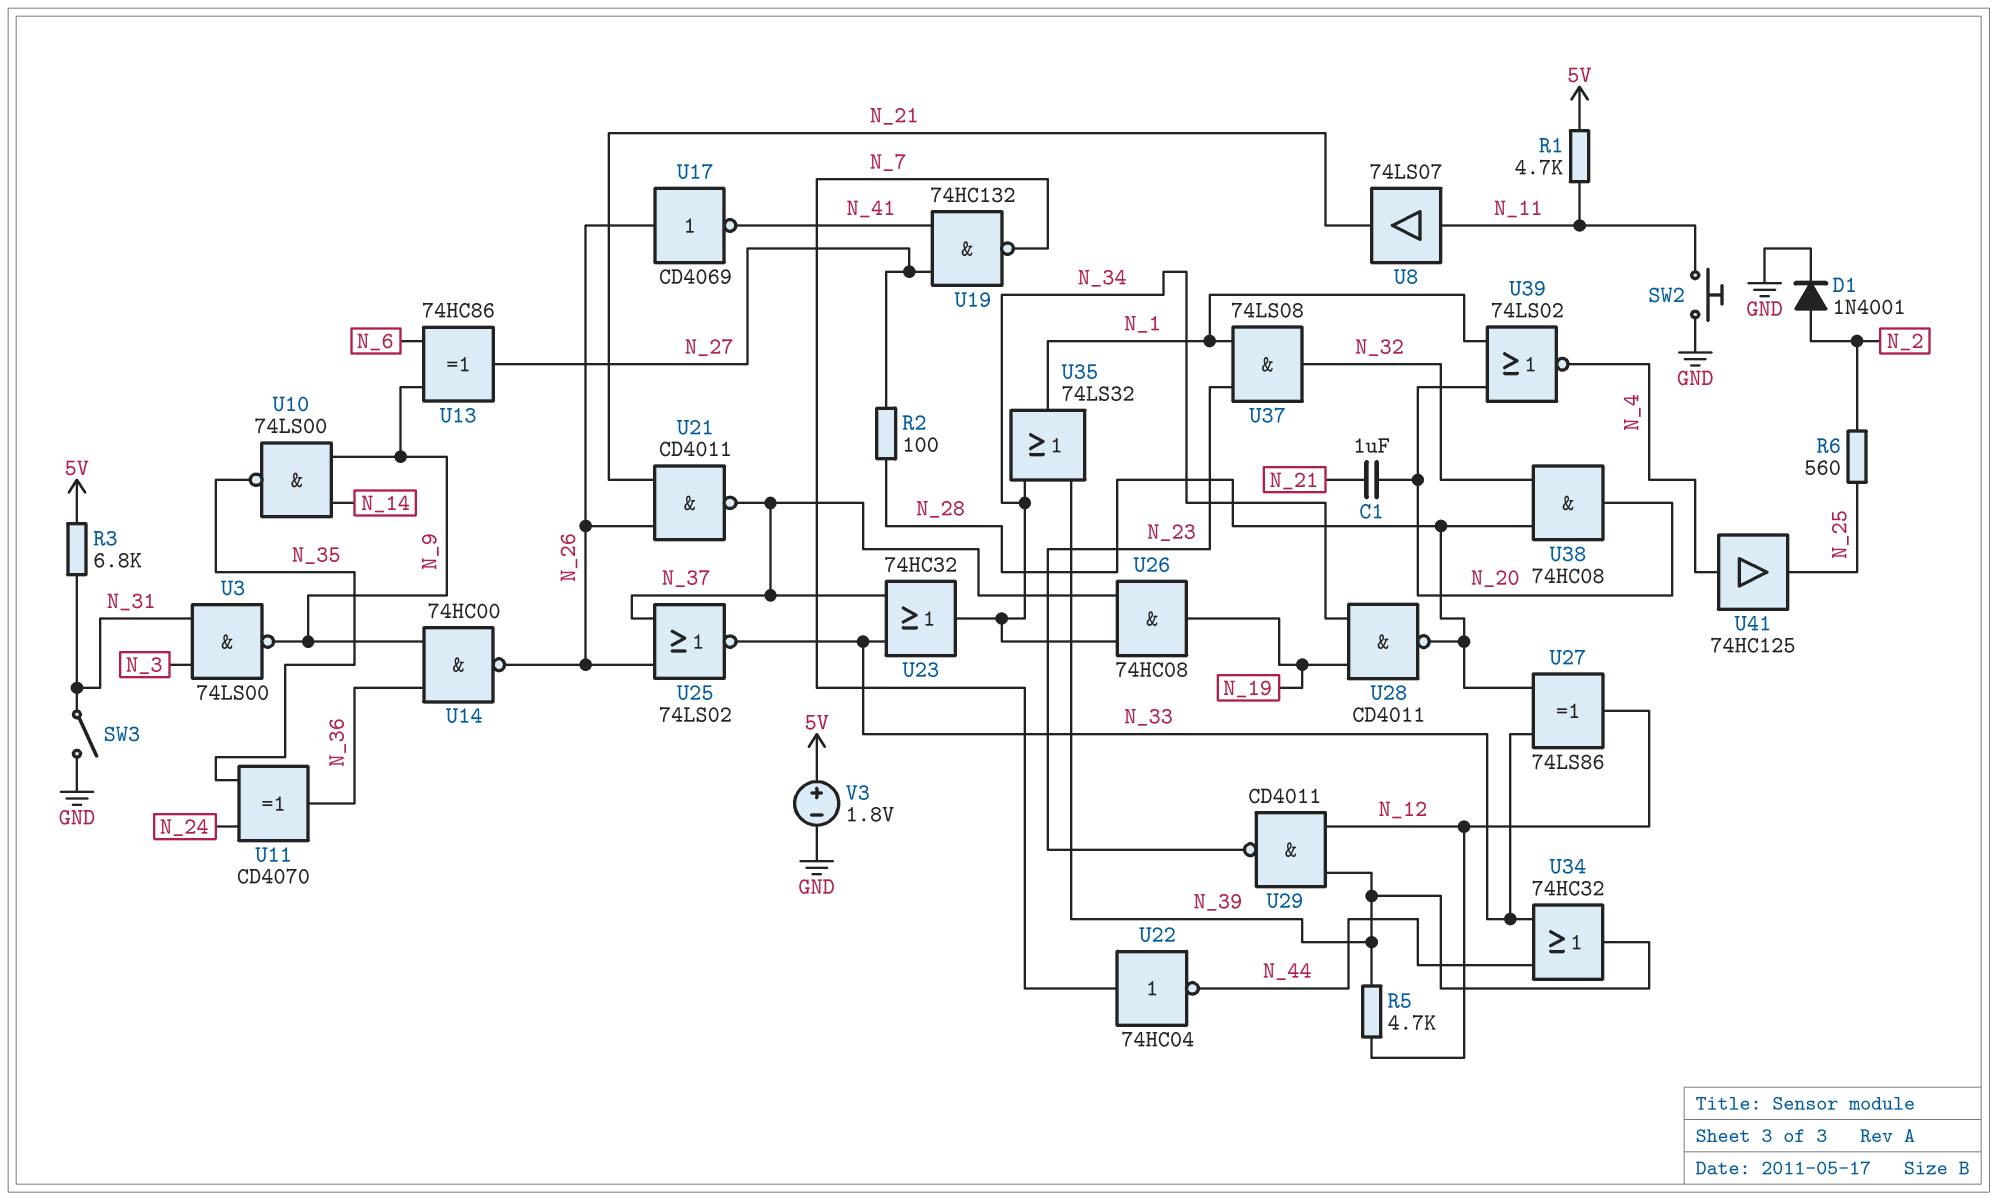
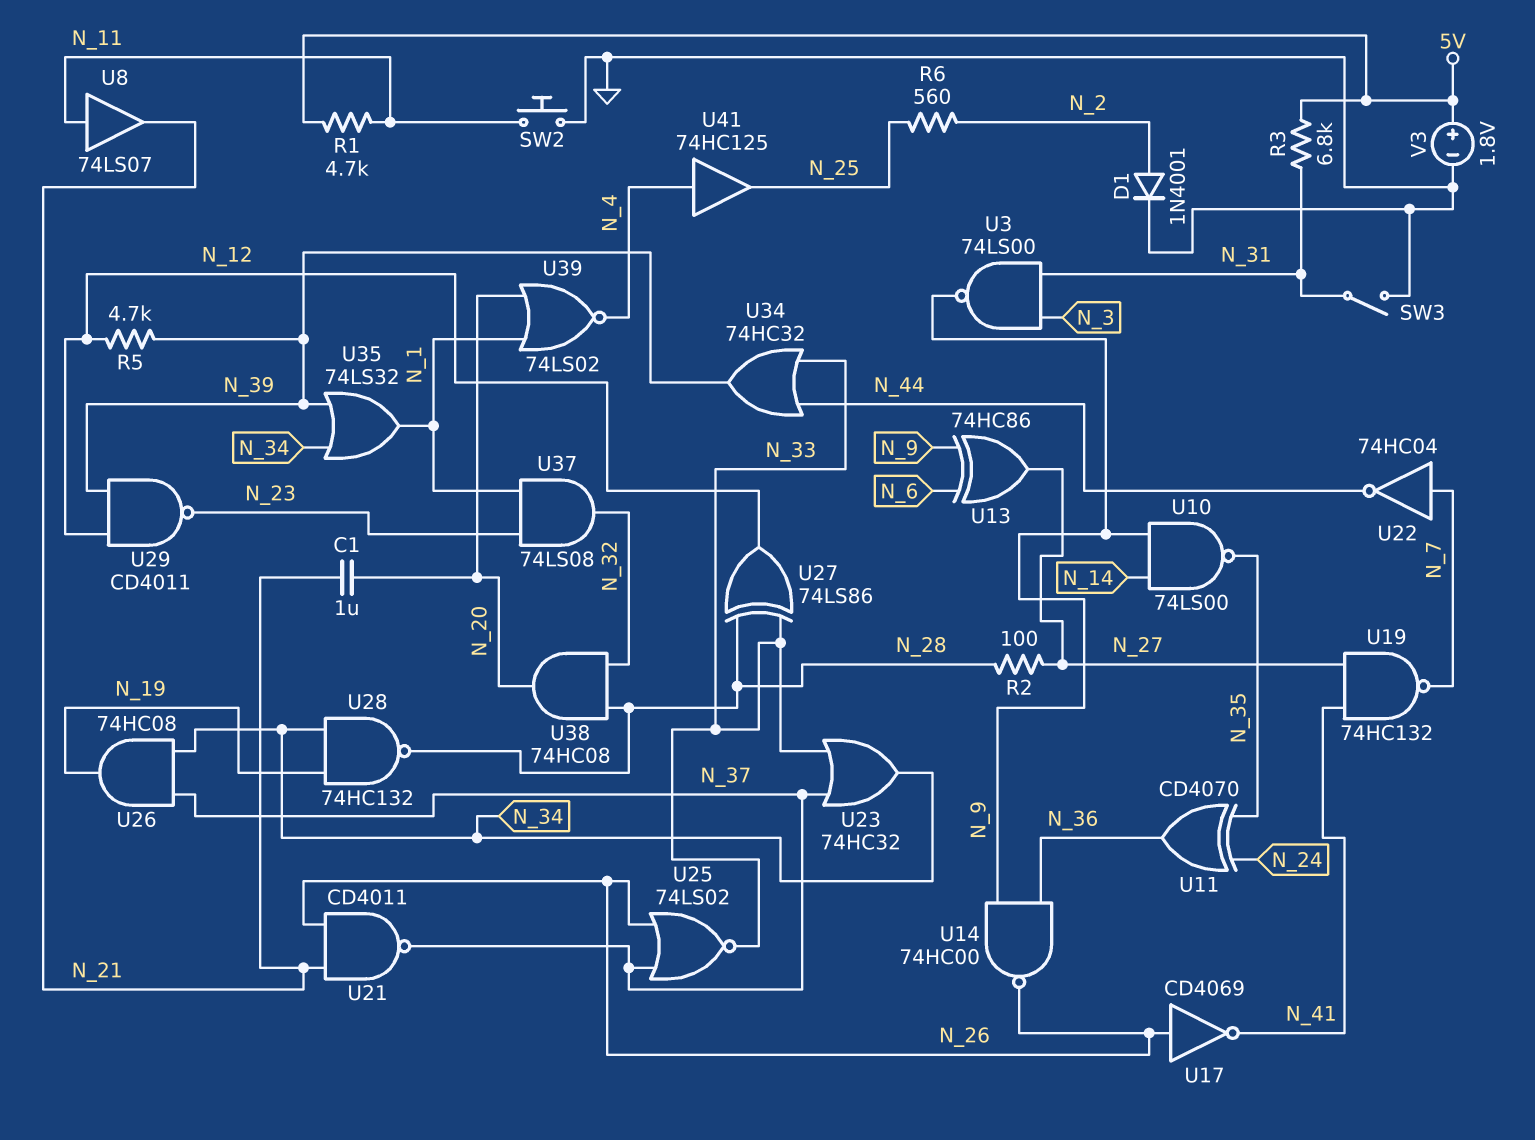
U28: NAND CD4011 (in N_19, in N_34, out N_28) -> NAND 74HC132 (in N_19, in N_34, out N_28)

